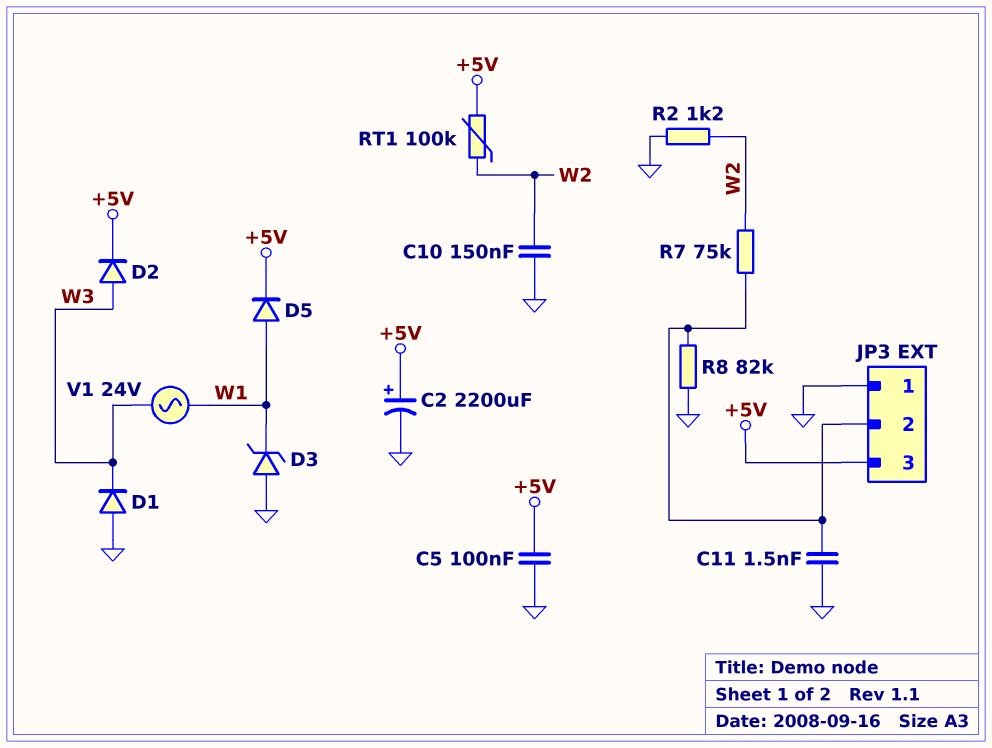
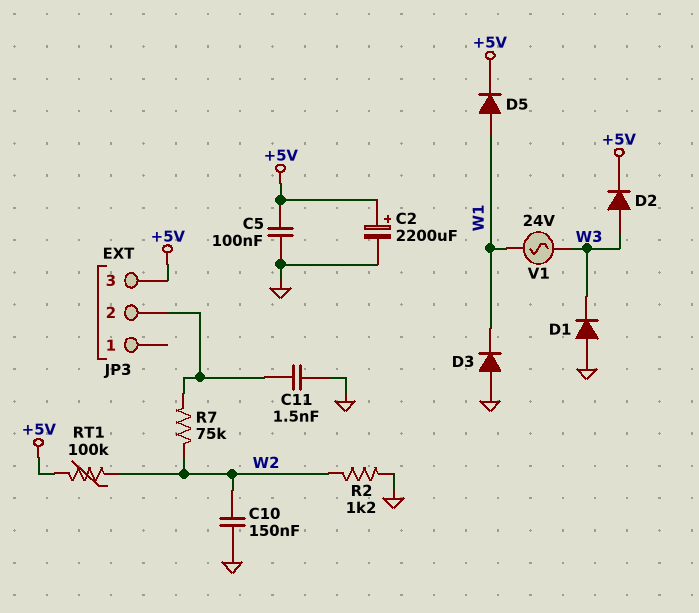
D3: zener (A GND, K W1) -> diode (A GND, K W1)
JP3 pin 1: GND -> none
R8: 82k (GND, JP3/2) -> none

